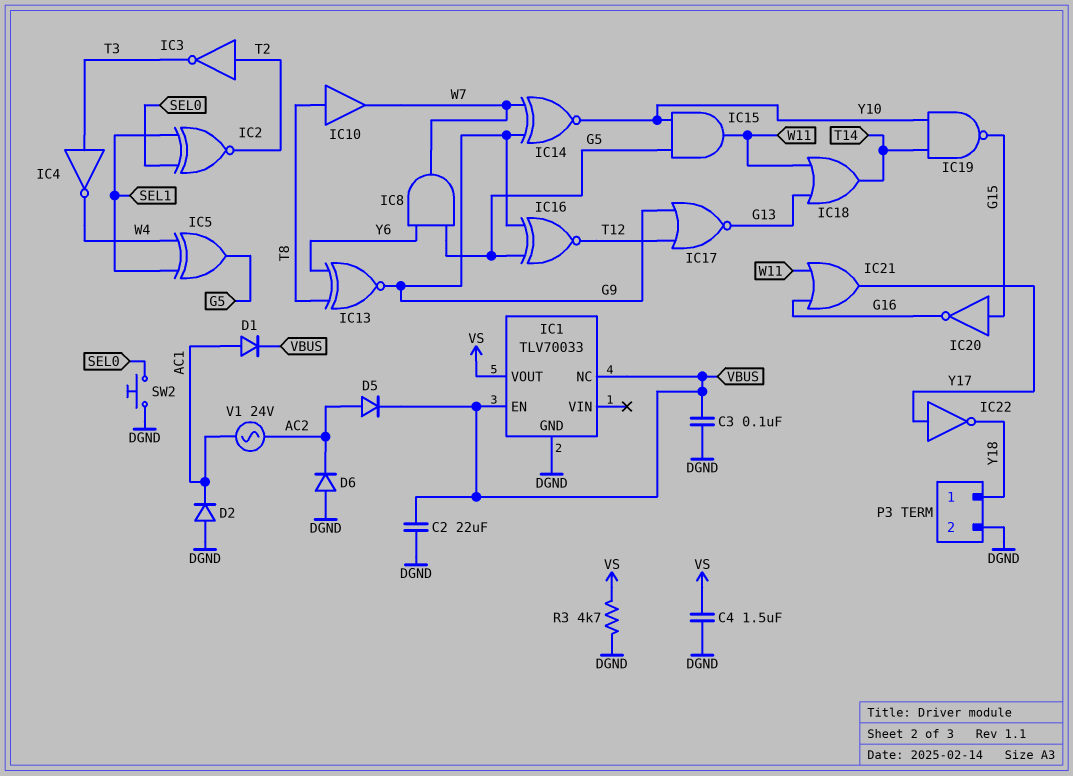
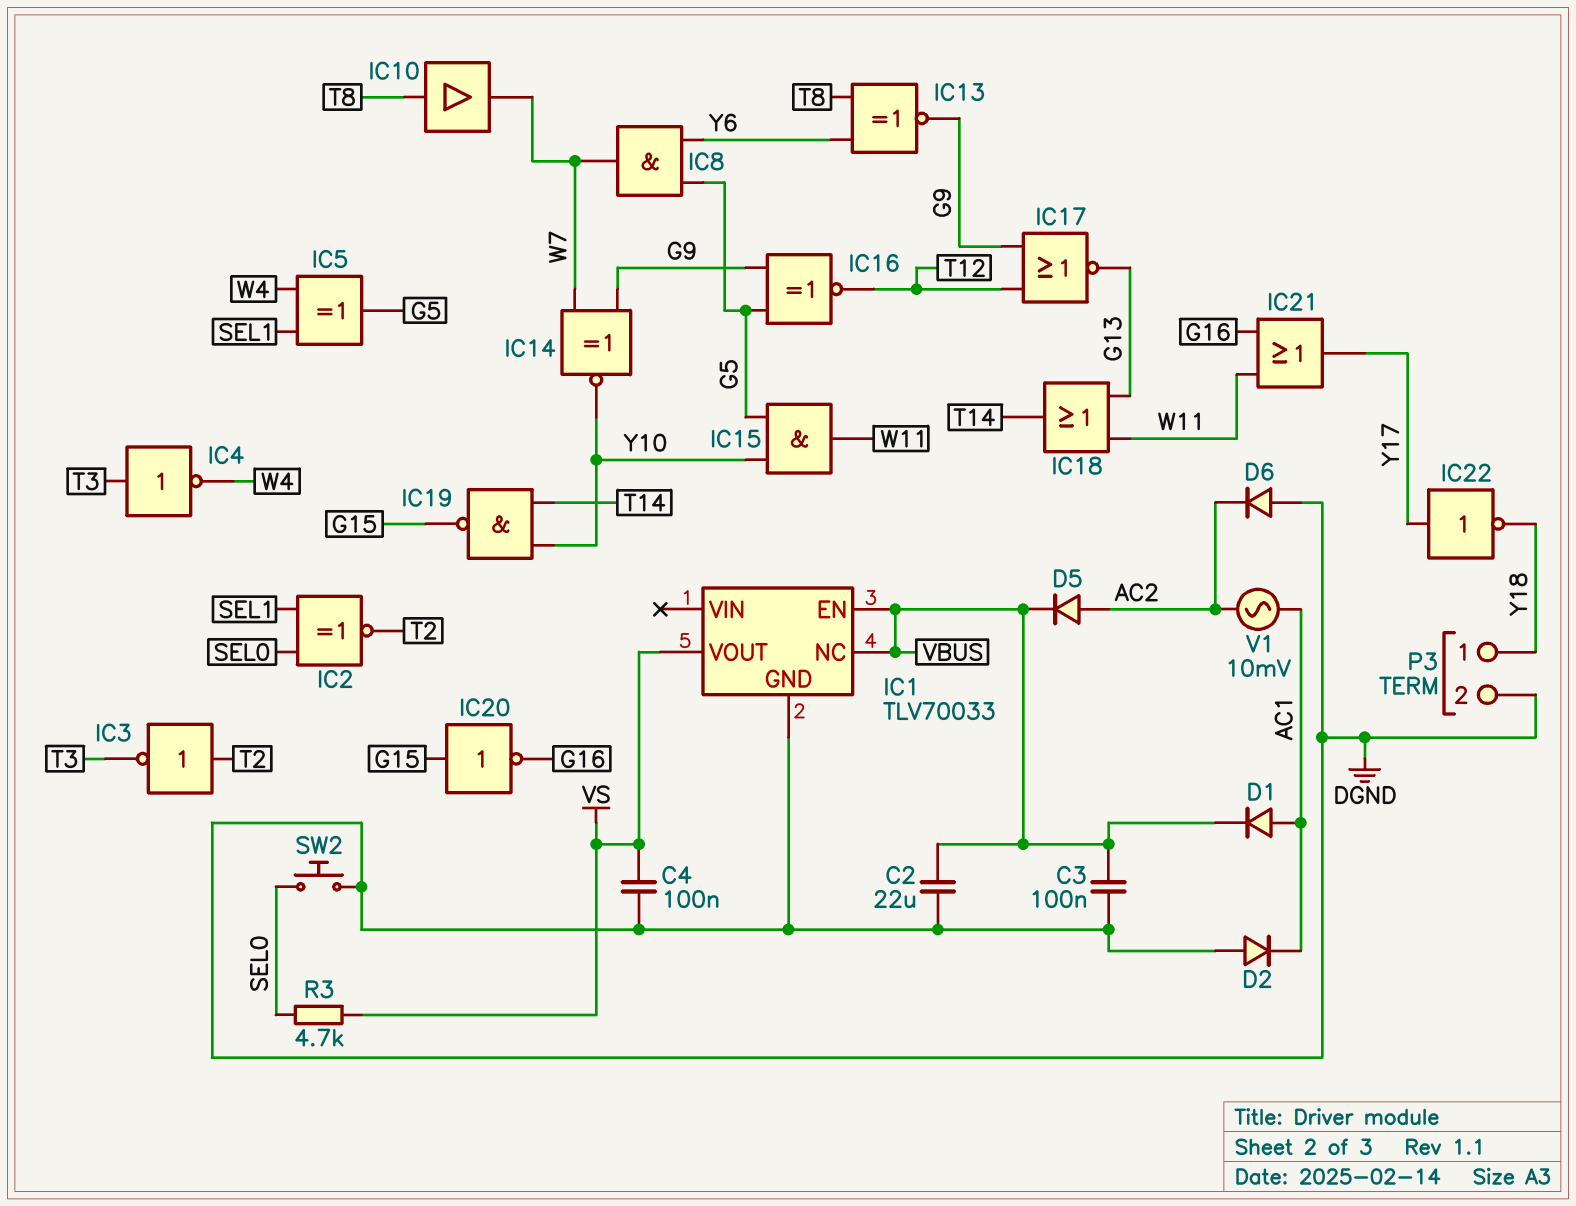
C4: 1.5uF (DGND, VS) -> 100nF (DGND, VS)
R3: 4.7k (DGND, VS) -> 4.7k (SEL0, VS)
V1: AC 24V (AC1, AC2) -> AC 10mV (AC1, AC2)

